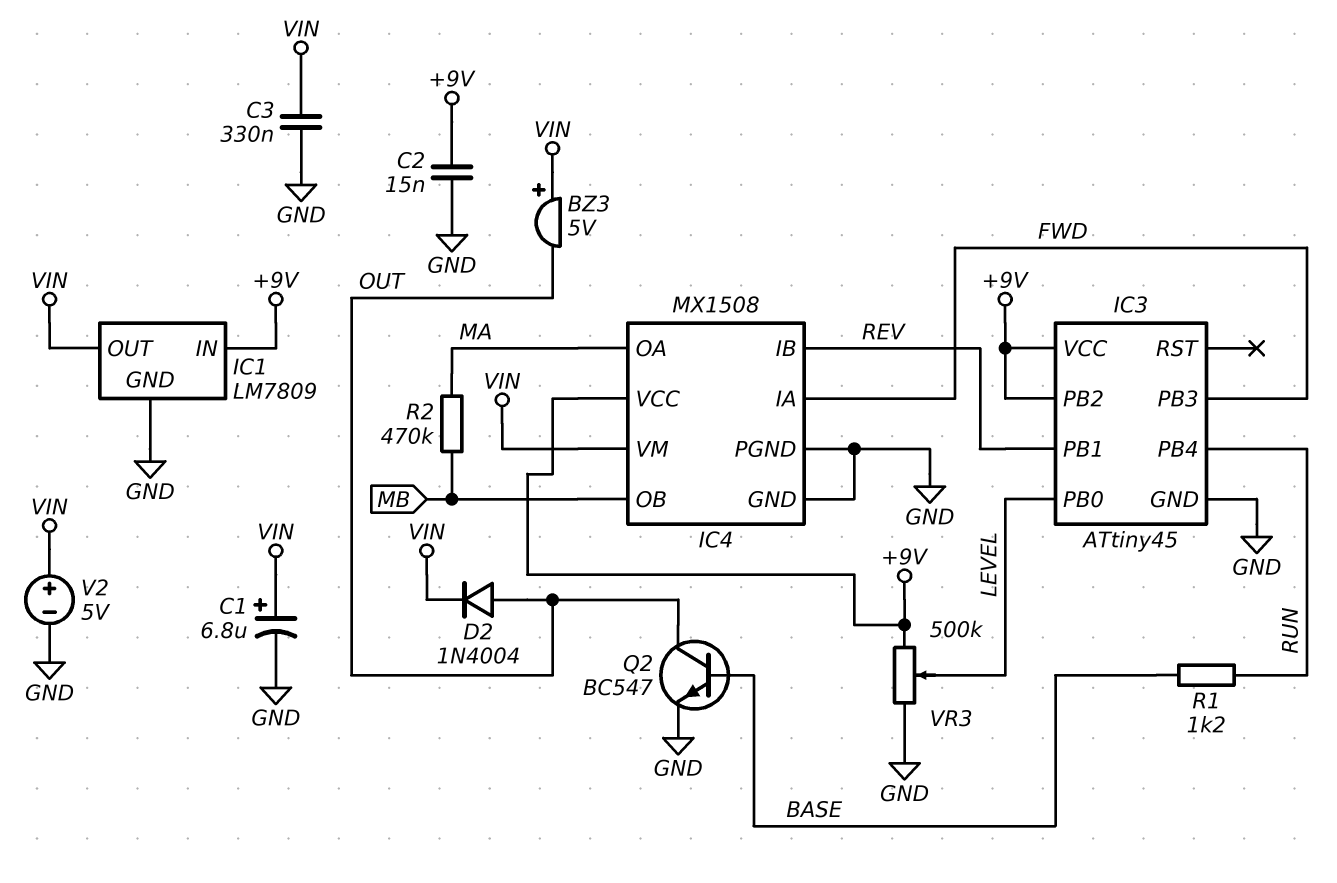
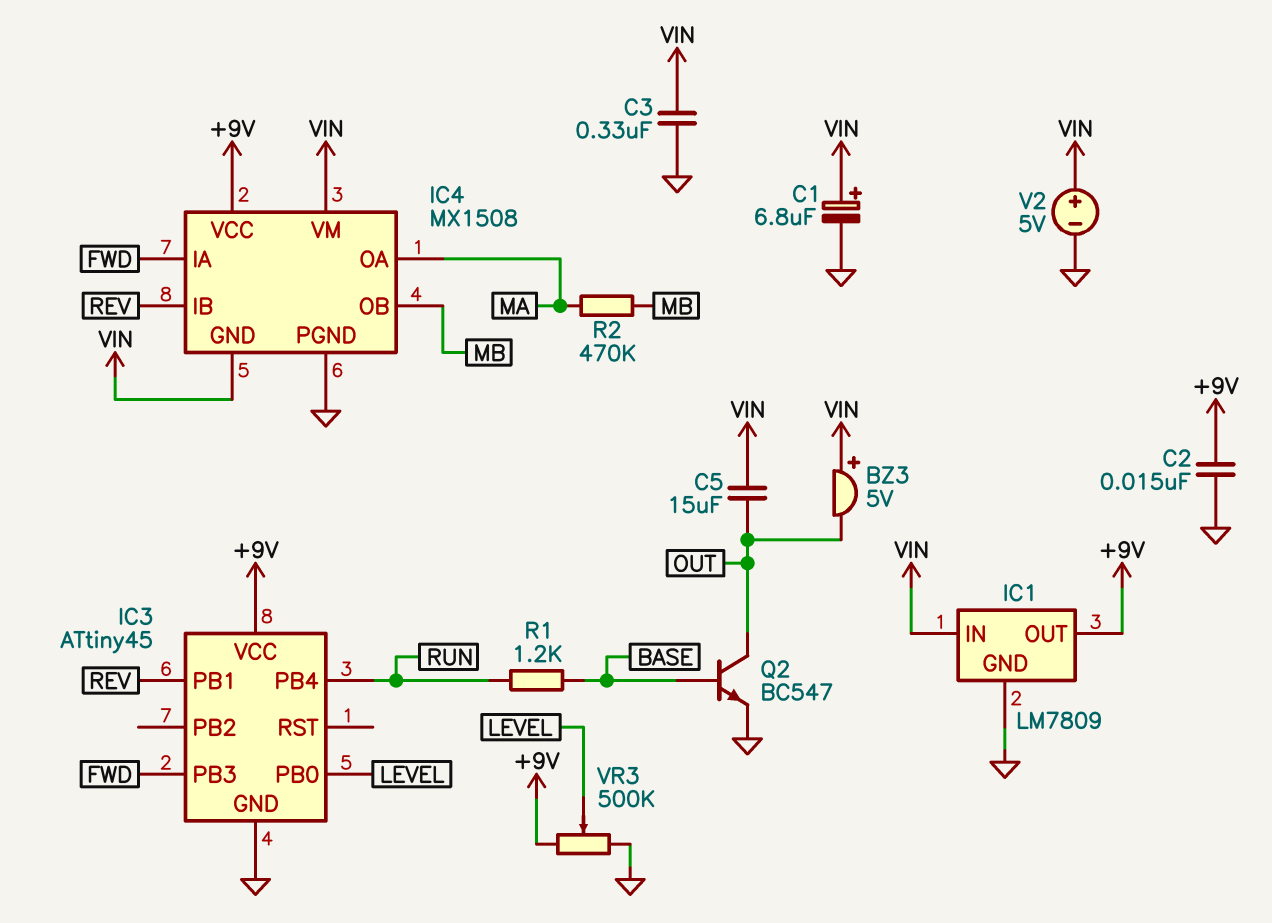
C5: none -> 15uF (OUT, VIN)
D2: diode 1N4004 (A OUT, K VIN) -> none
IC1 pin IN: +9V -> VIN
IC1 pin OUT: VIN -> +9V
IC3 pin PB2: +9V -> none
IC4 pin GND: GND -> VIN

